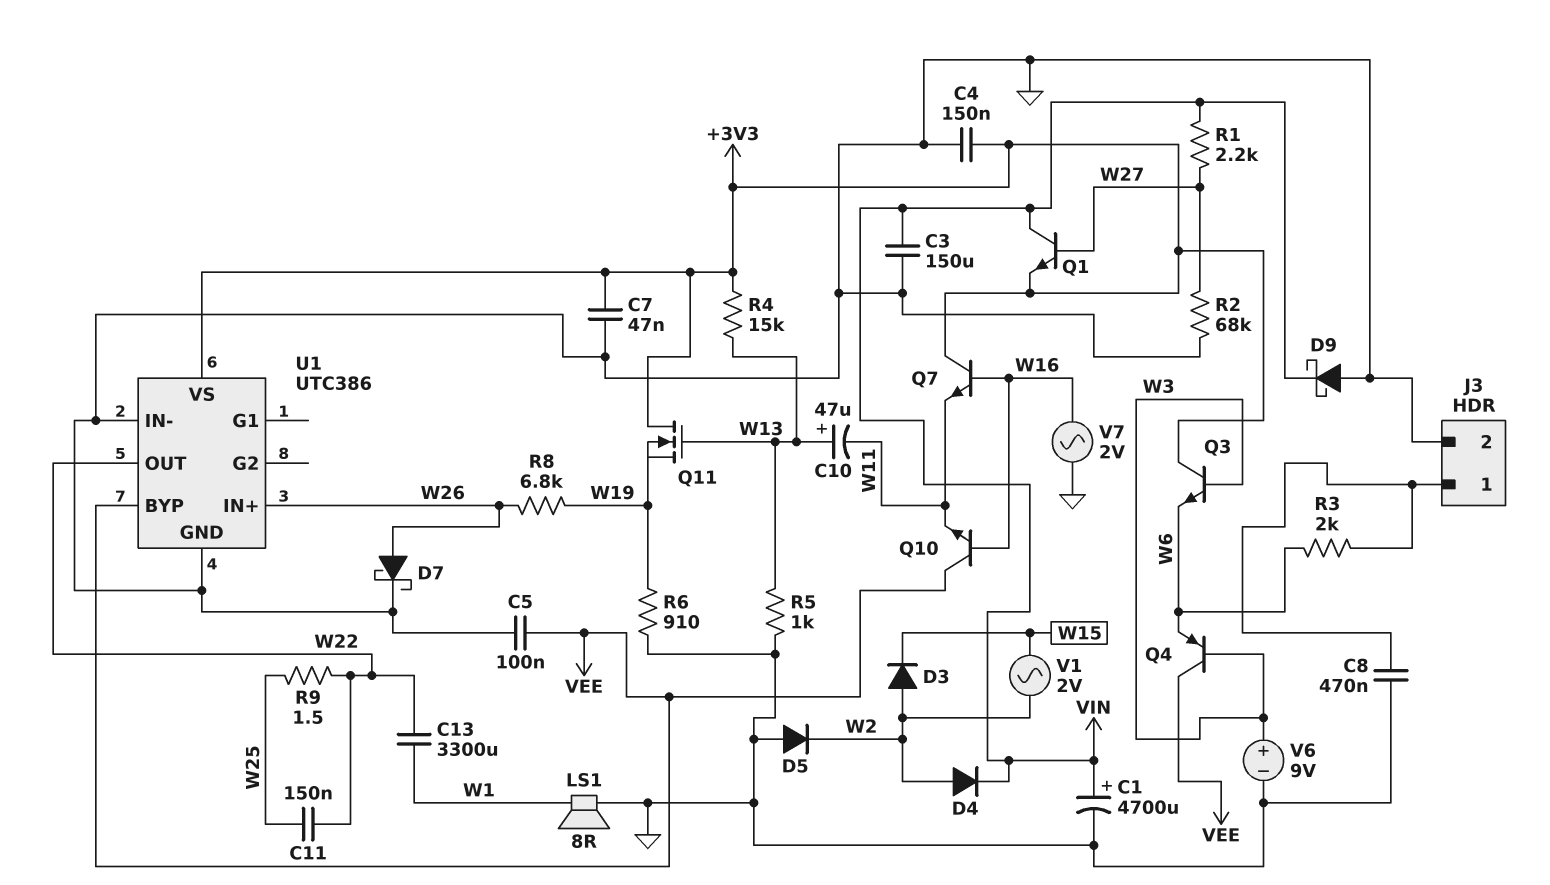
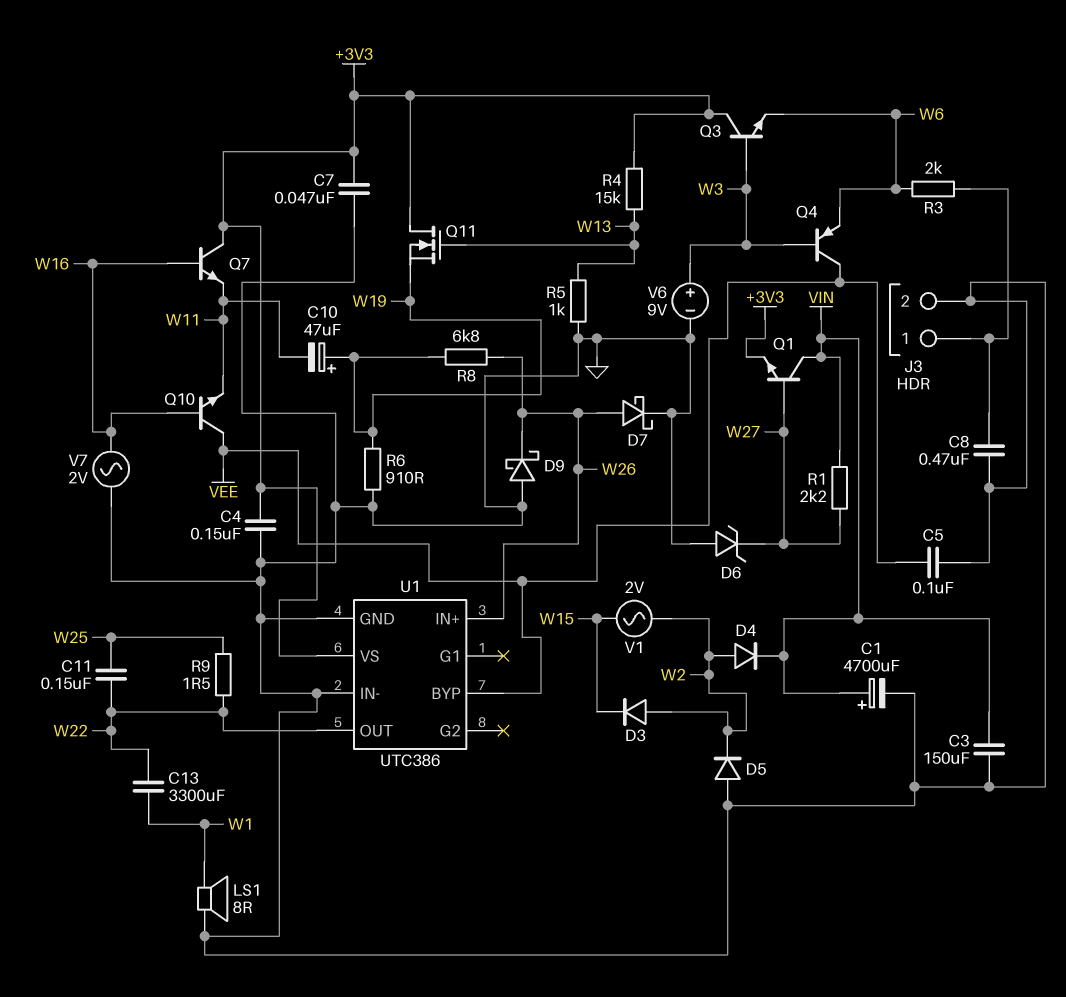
C10: 47uF (plus W13, minus W11) -> 47uF (plus W19, minus W11)
D6: none -> zener (A GND, K W27)
D9: schottky (A GND, K VIN) -> schottky (A GND, K W26)
R2: 68k (GND, W27) -> none

